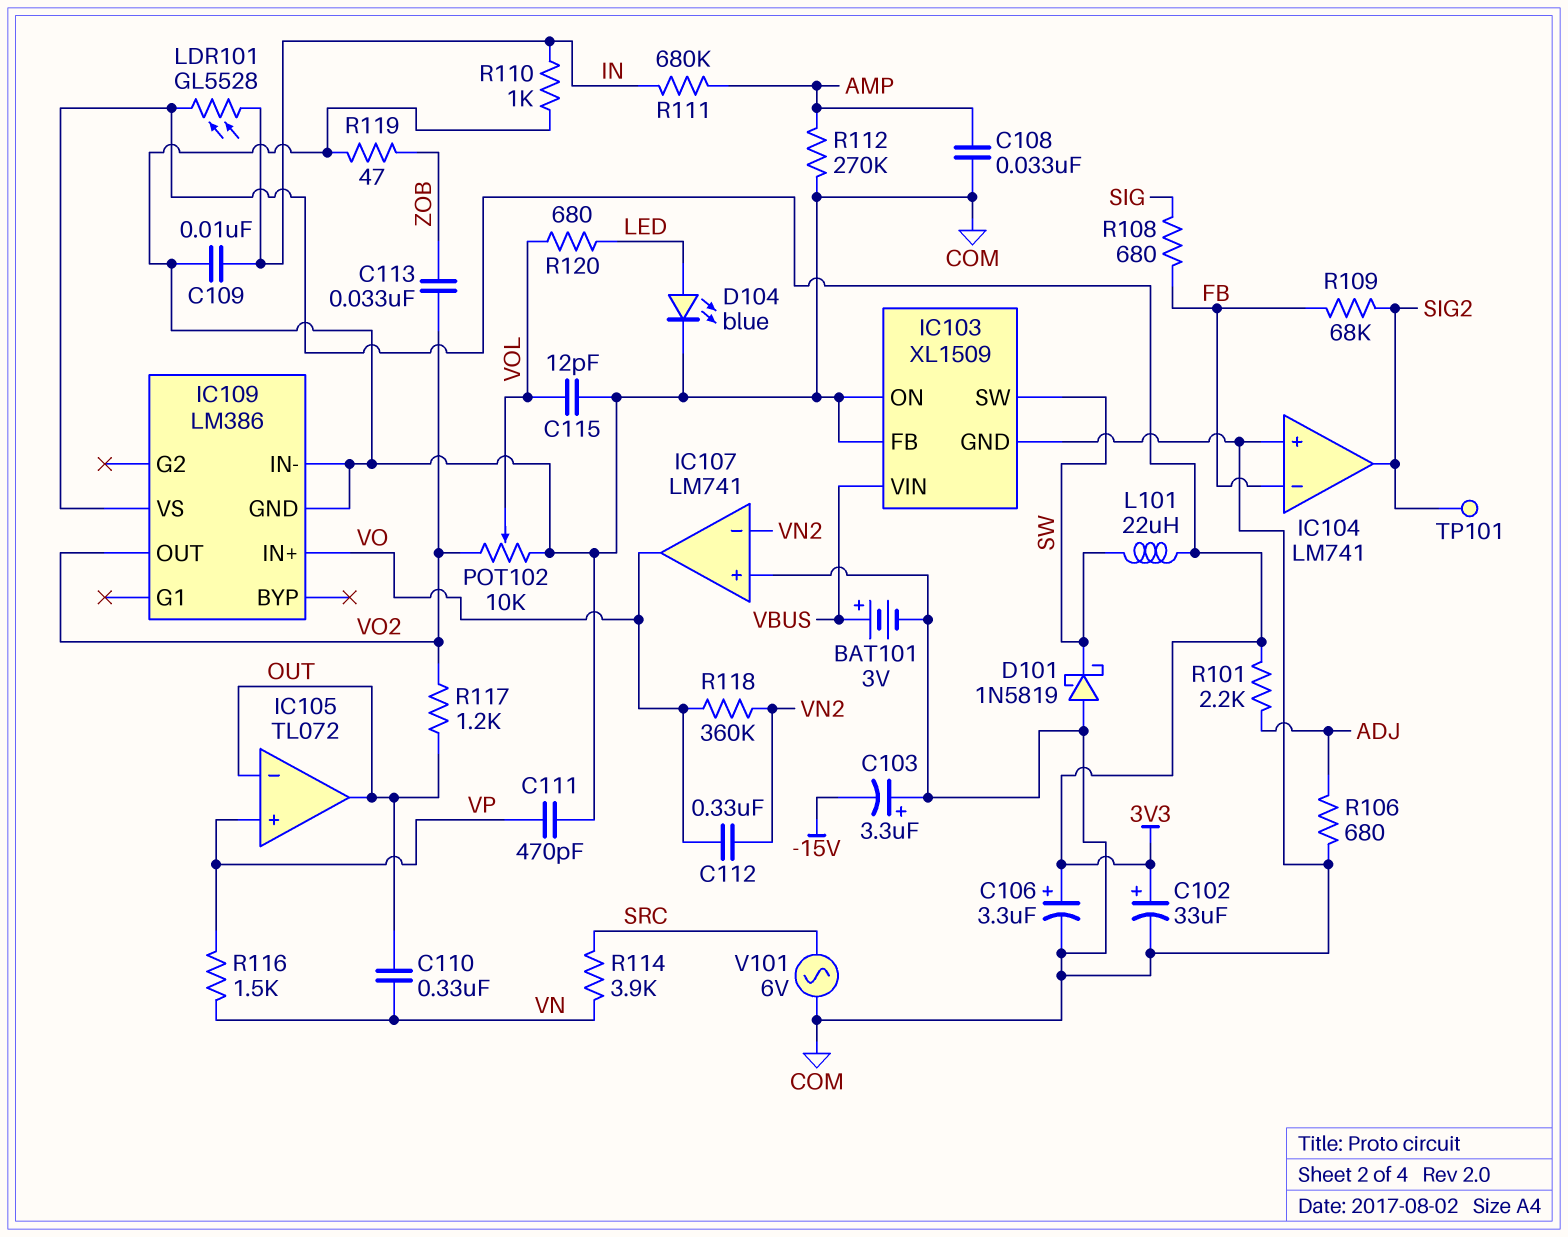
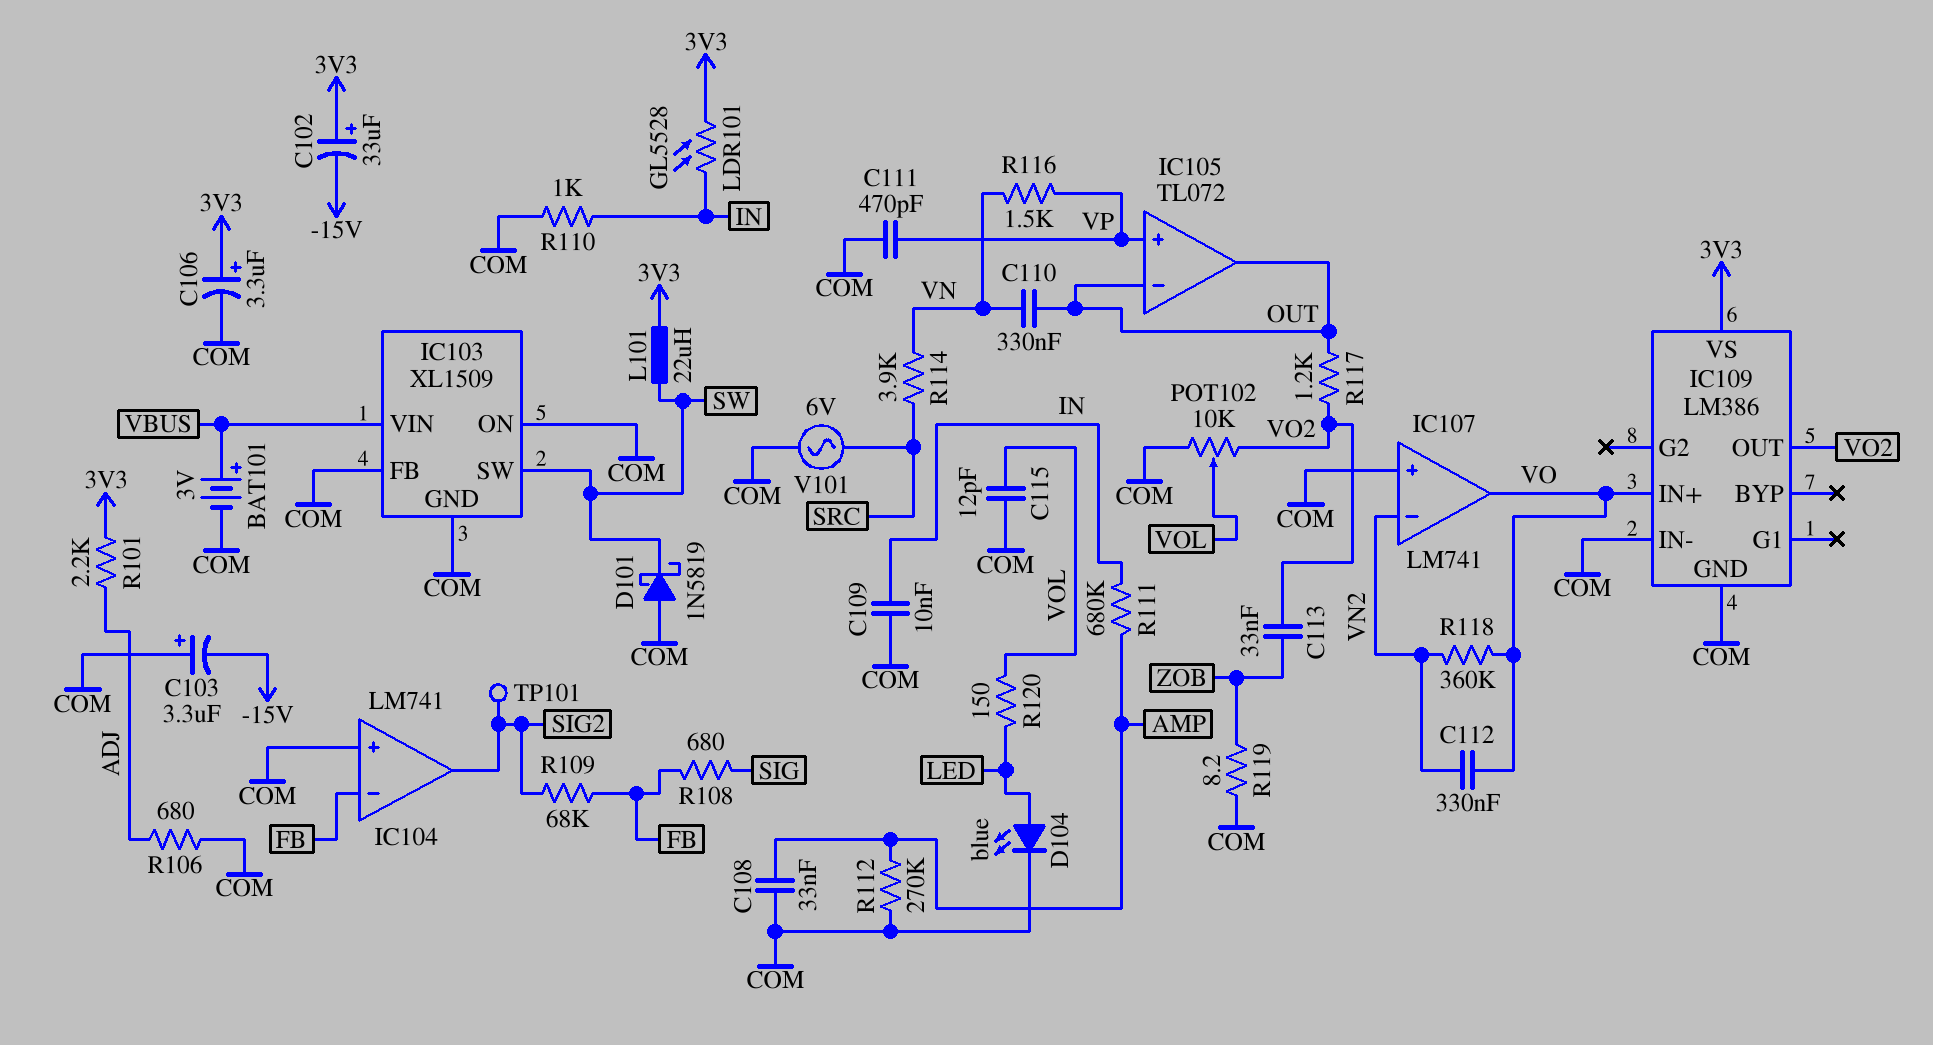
C102: 33uF (plus 3V3, minus COM) -> 33uF (plus 3V3, minus -15V)
R119: 47 (COM, ZOB) -> 8.2 (COM, ZOB)
R120: 680 (LED, VOL) -> 150 (LED, VOL)

